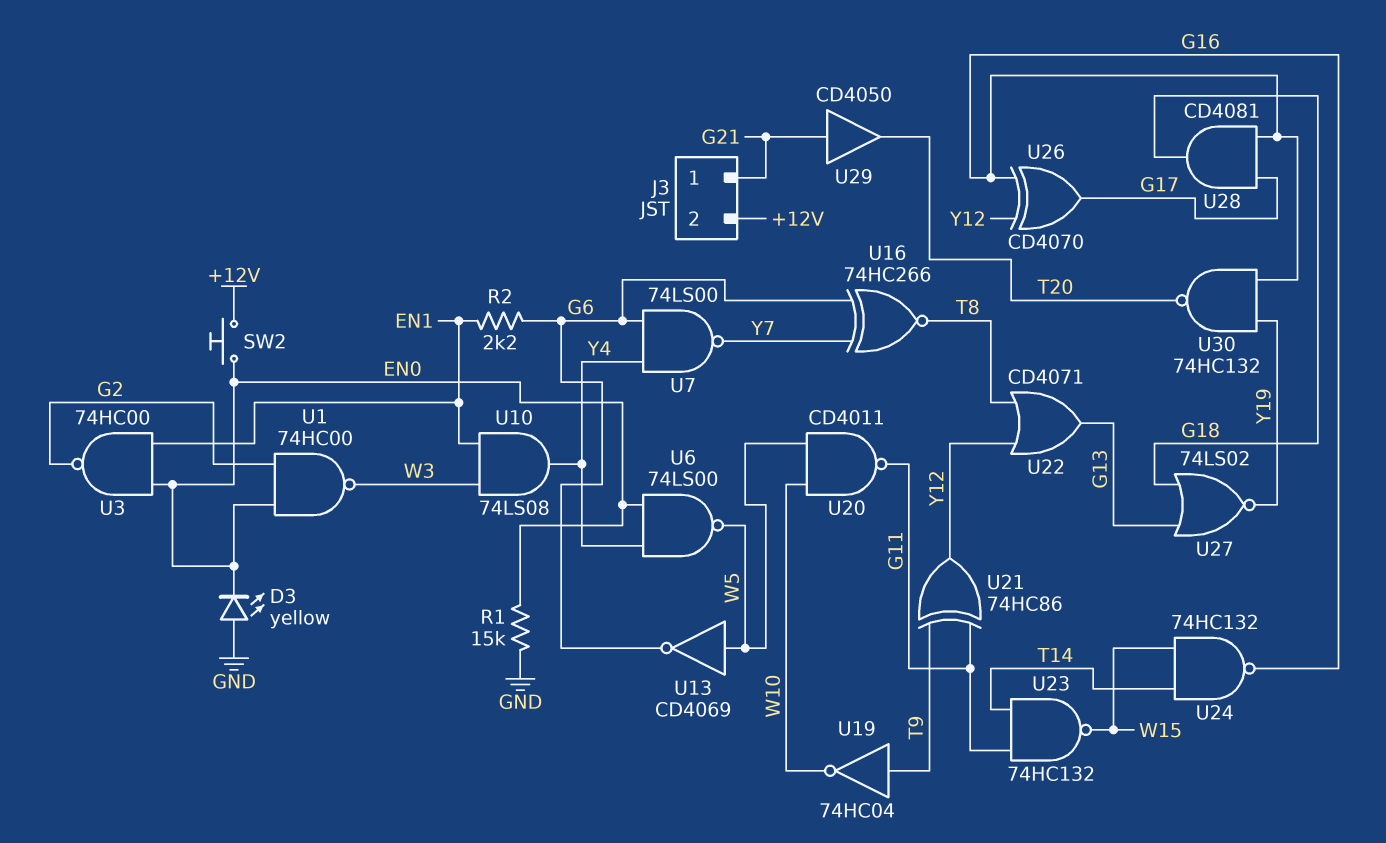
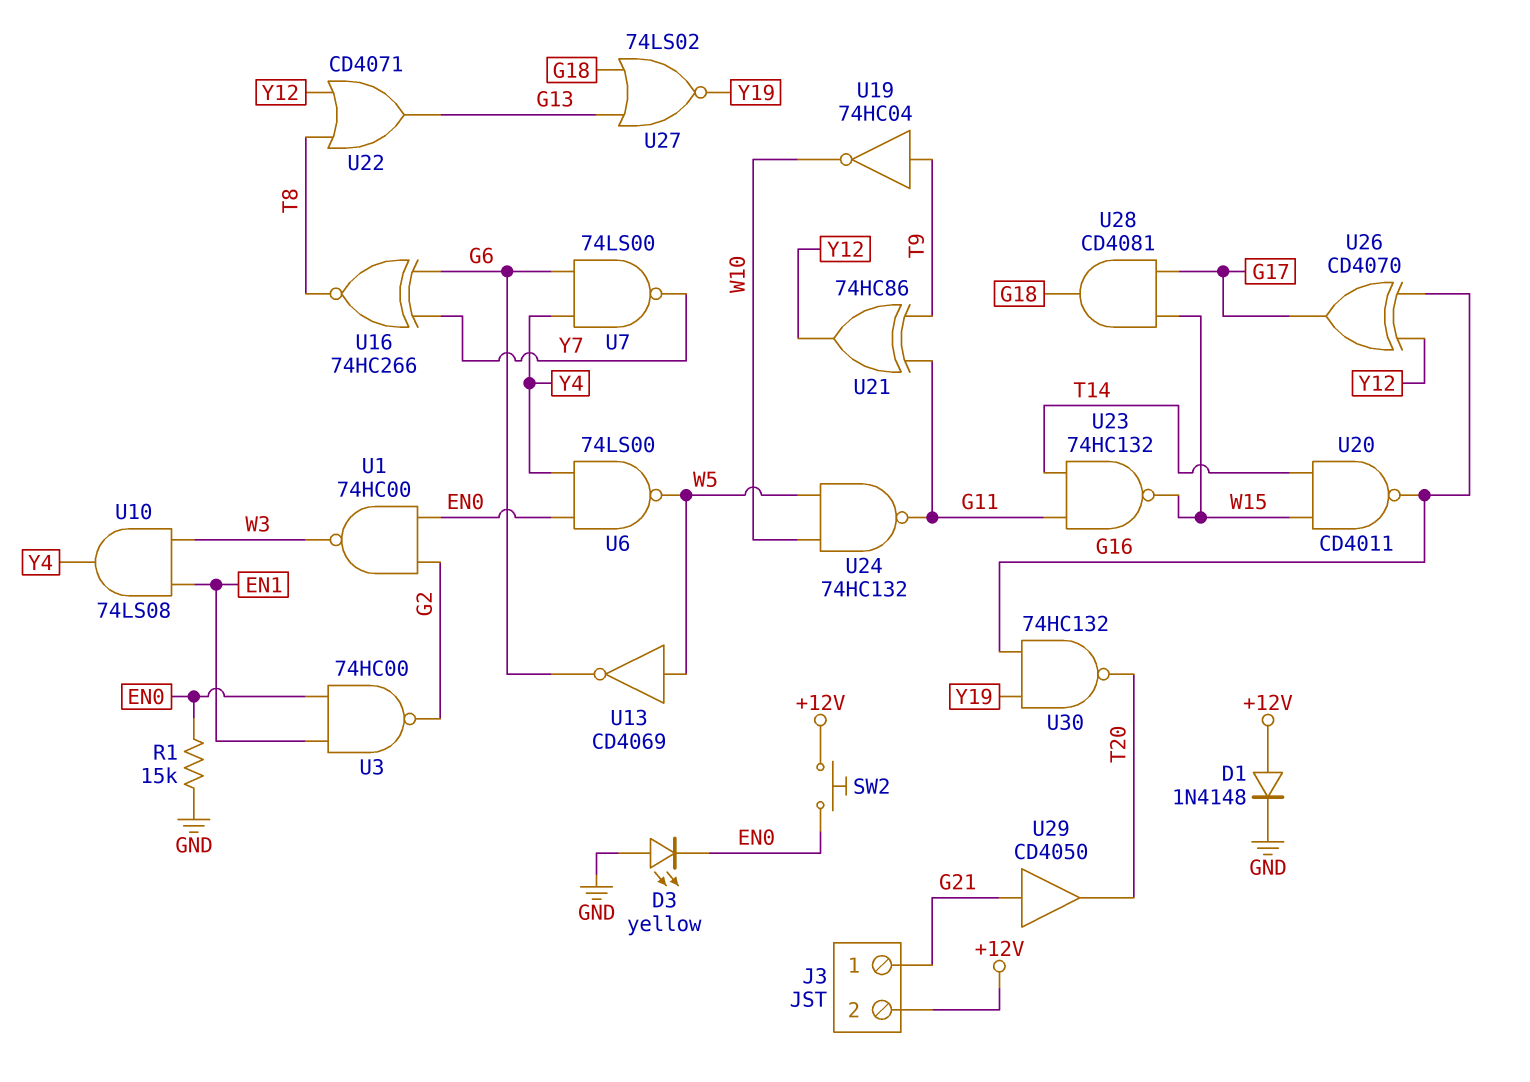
D1: none -> diode 1N4148 (A +12V, K GND)
R2: 2.2k (EN1, G6) -> none
U20: NAND CD4011 (in W5, in W10, out G11) -> NAND CD4011 (in T14, in W15, out G16)
U24: NAND 74HC132 (in T14, in W15, out G16) -> NAND 74HC132 (in W5, in W10, out G11)
U28: AND CD4081 (in G16, in G17, out G18) -> AND CD4081 (in G17, in W15, out G18)

